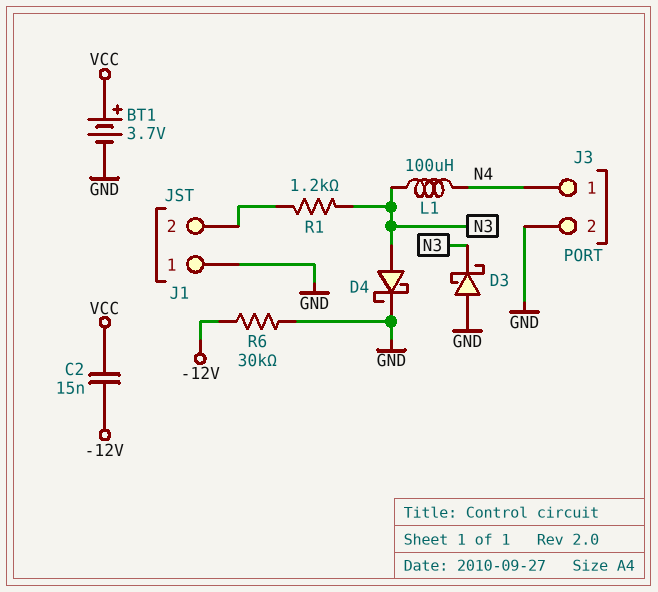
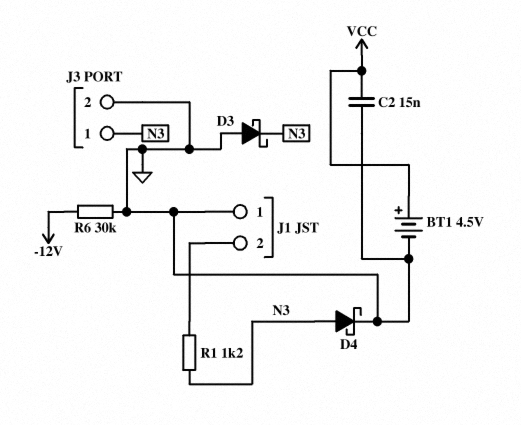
BT1: 3.7V (plus VCC, minus GND) -> 4.5V (plus VCC, minus GND)
C2: 15nF (-12V, VCC) -> 15nF (GND, VCC)
J3 pin 1: N4 -> N3
L1: 100uH (N3, N4) -> none

